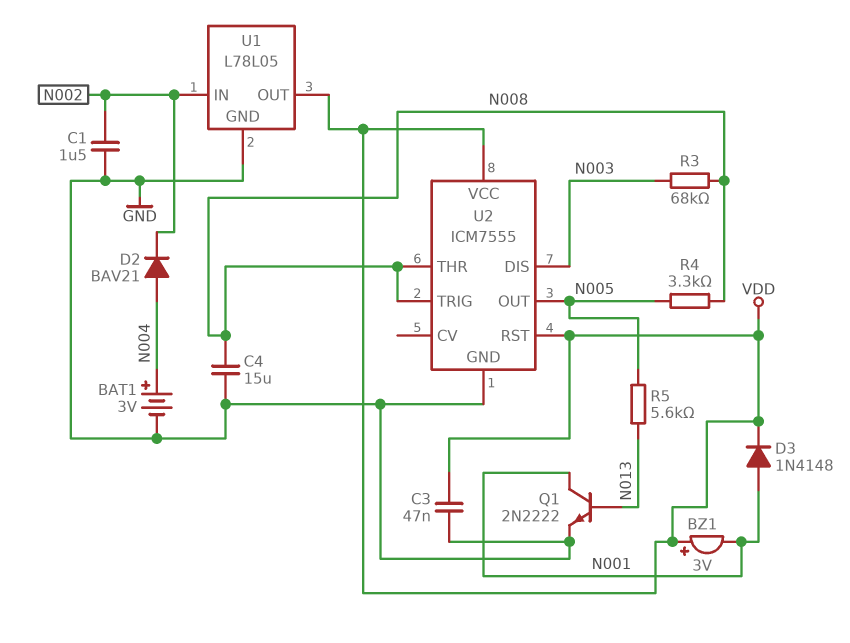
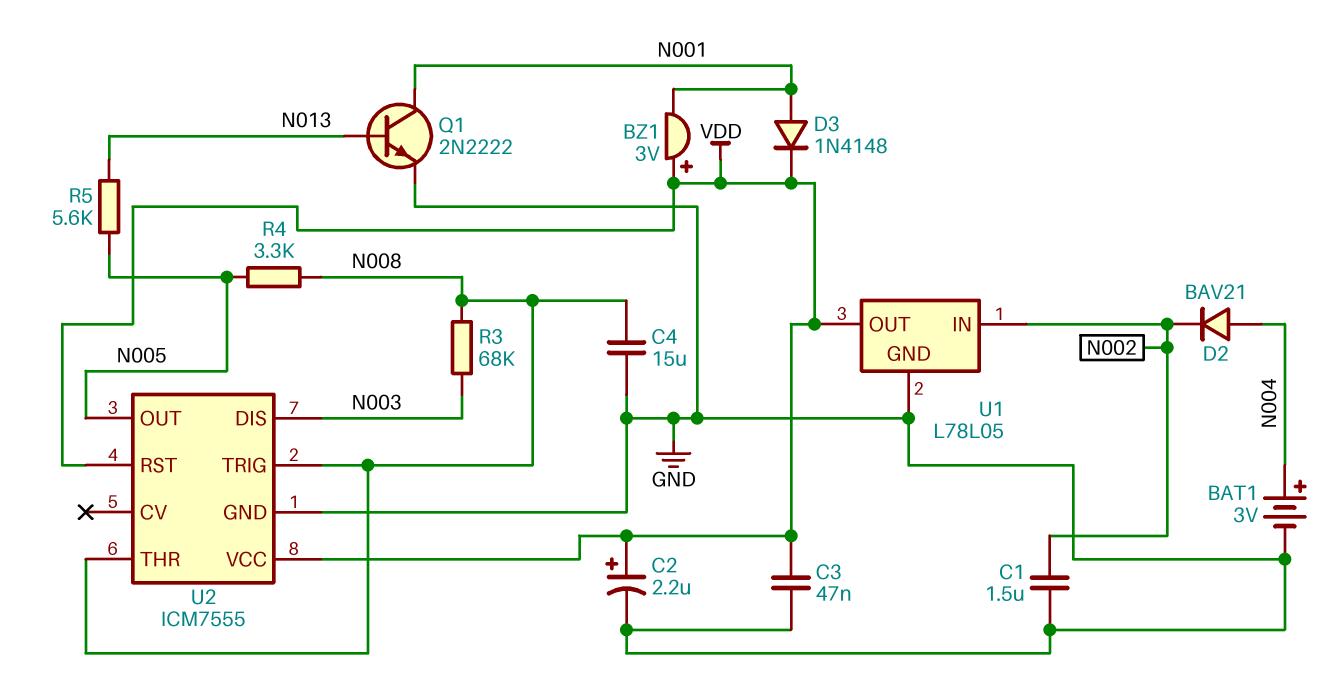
C2: none -> 2.2uF (plus VDD, minus GND)

